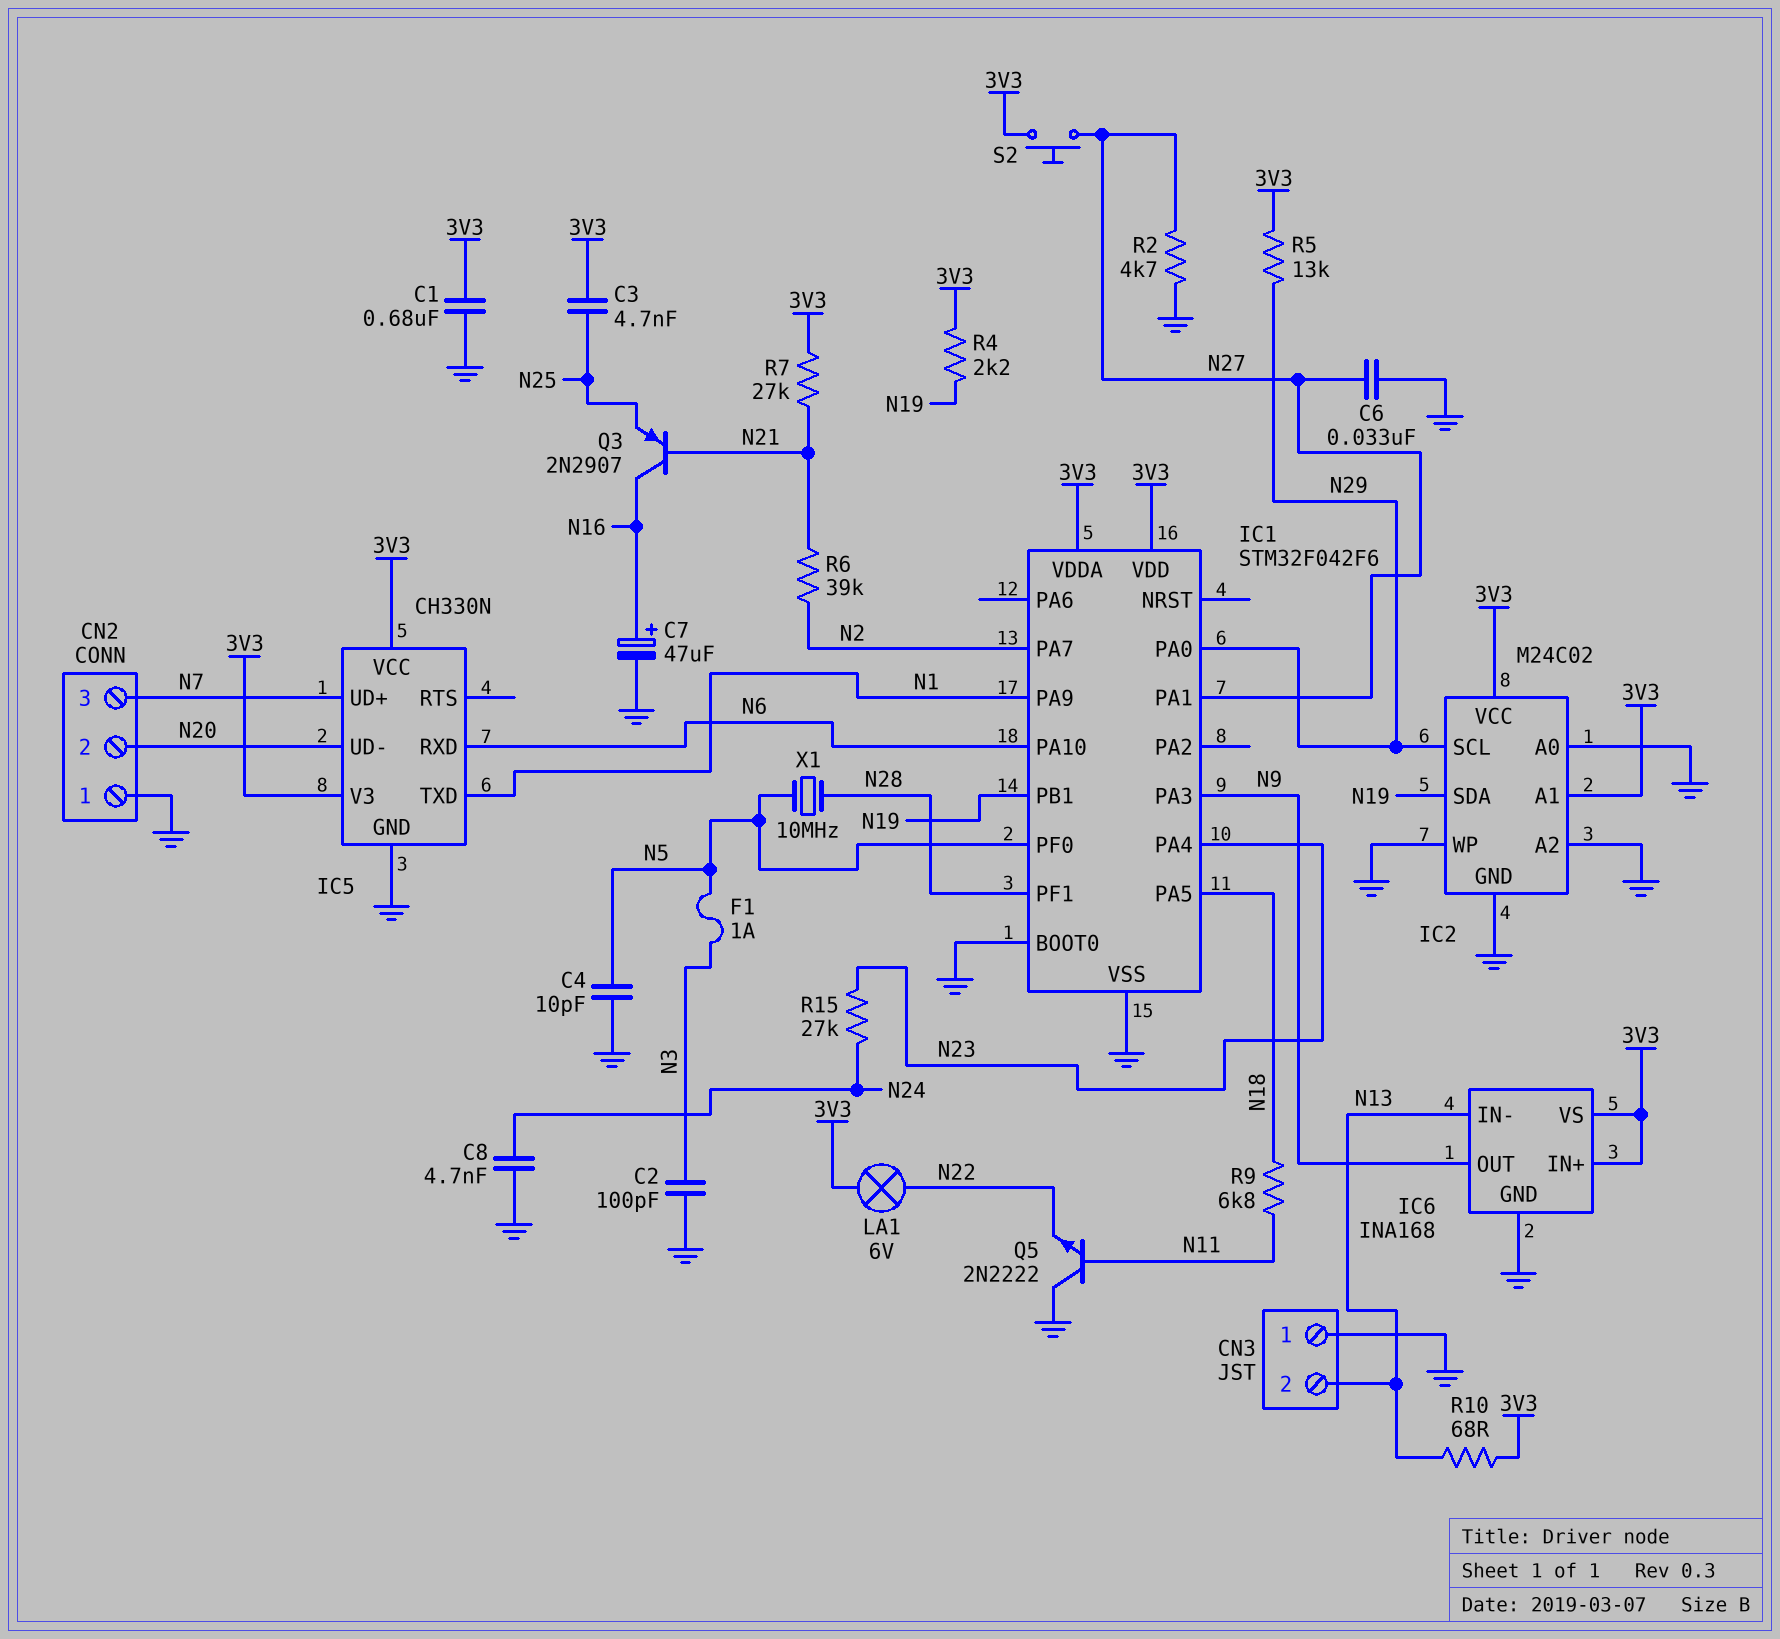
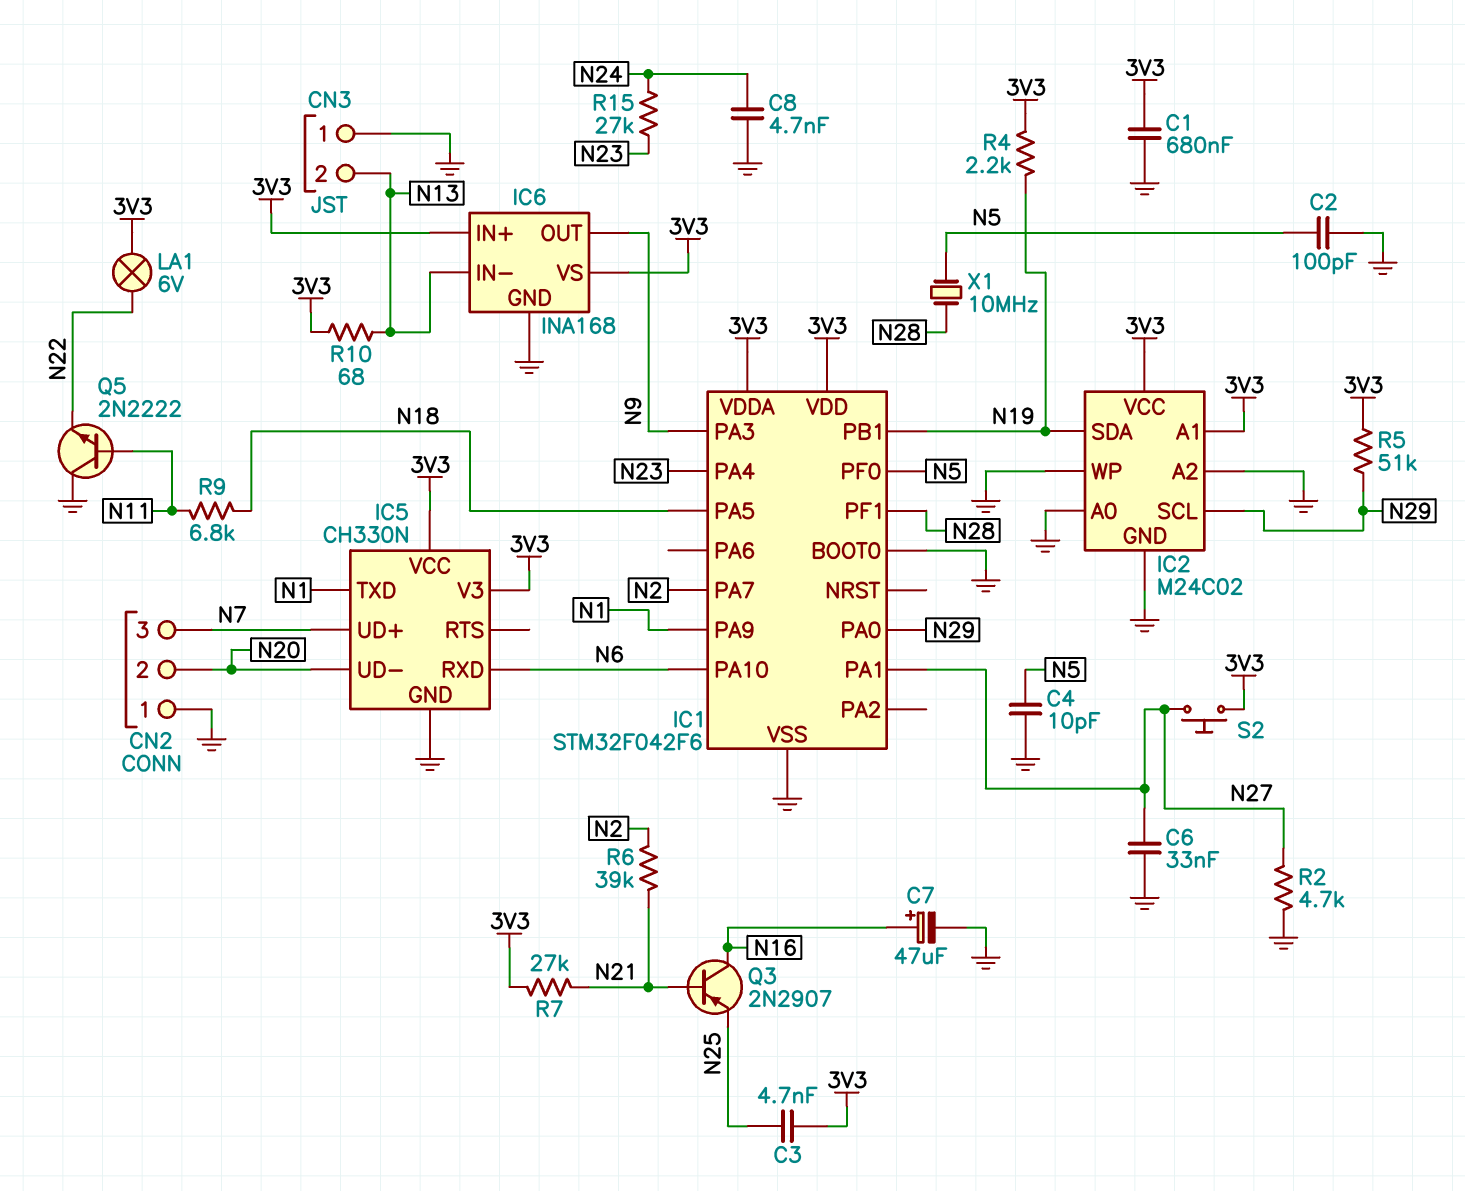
C2: 100pF (GND, N3) -> 100pF (GND, N5)
F1: 1A (N3, N5) -> none
R5: 13k (3V3, N29) -> 51k (3V3, N29)

